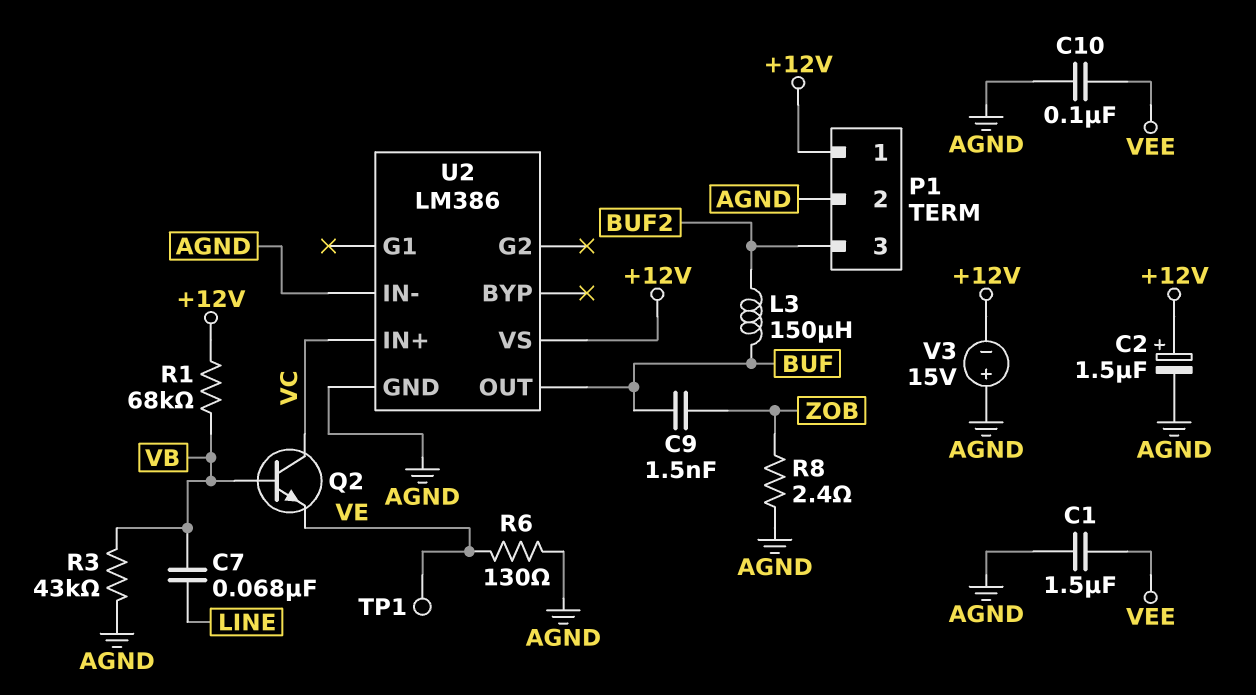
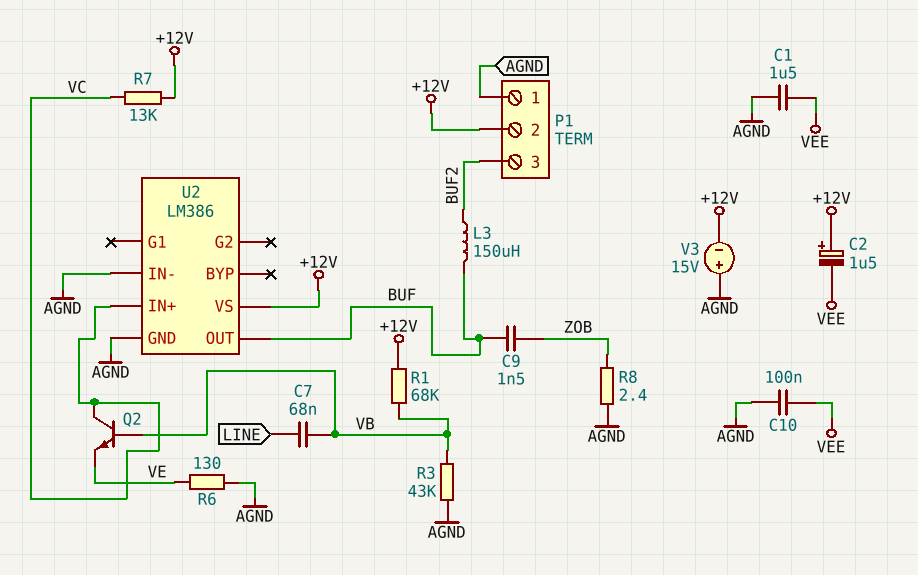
C2: 1.5uF (plus +12V, minus AGND) -> 1.5uF (plus +12V, minus VEE)
P1 pin 1: +12V -> AGND
P1 pin 2: AGND -> +12V
R7: none -> 13k (+12V, VC)
TP1: test point (VE) -> none

